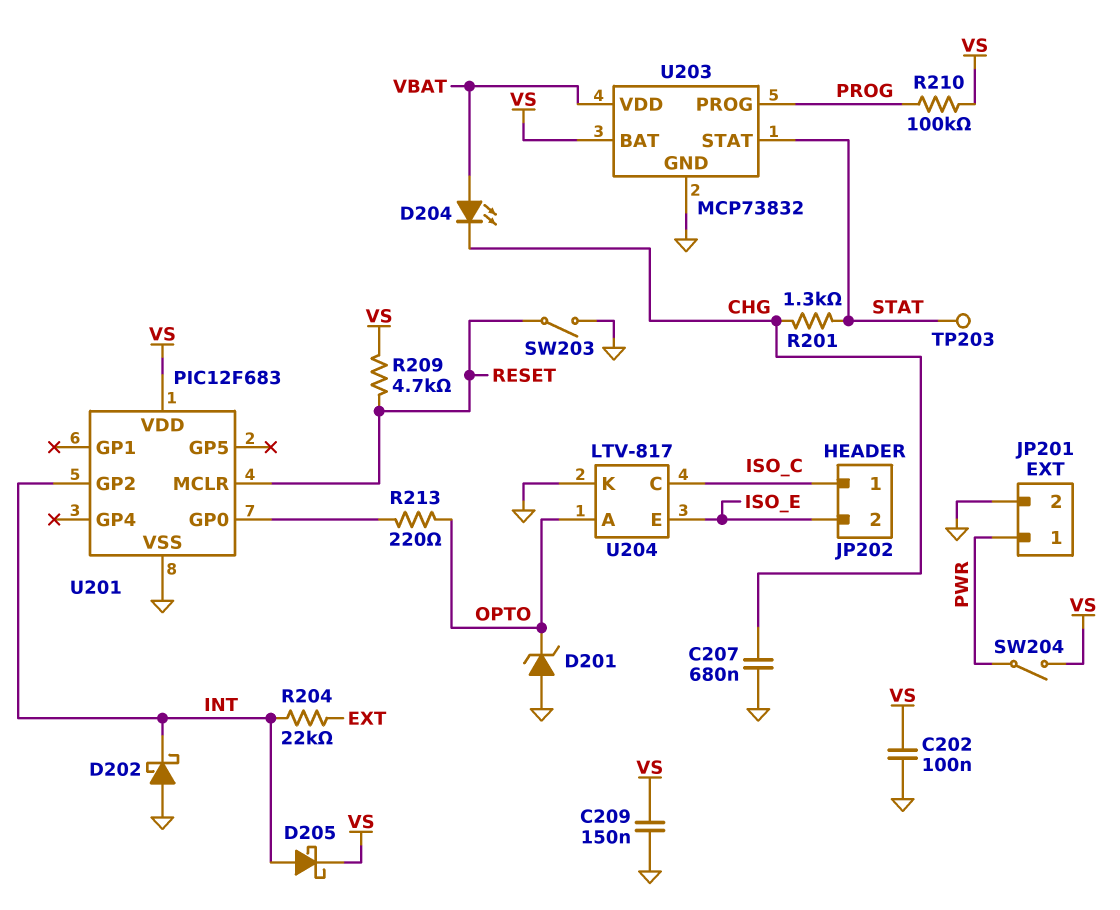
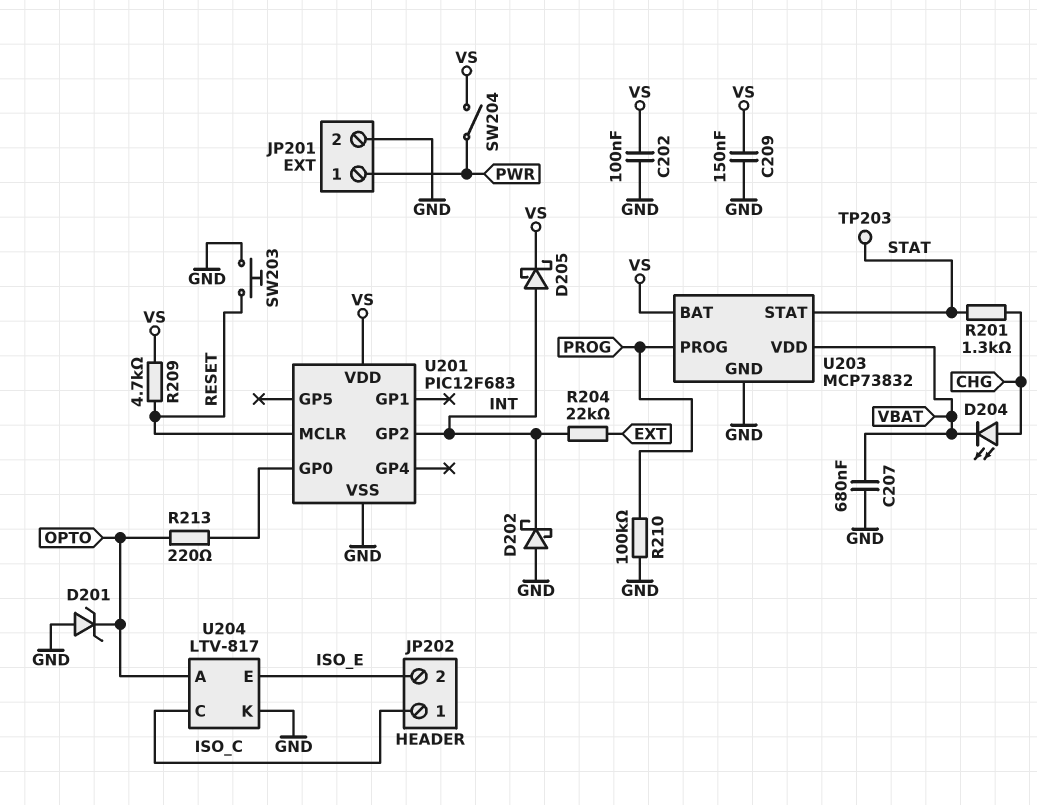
C207: 680nF (CHG, GND) -> 680nF (GND, VBAT)
D204: LED (A VBAT, K CHG) -> LED (A CHG, K VBAT)
R210: 100k (PROG, VS) -> 100k (GND, PROG)
SW203: switch (GND, RESET) -> button (GND, RESET)

